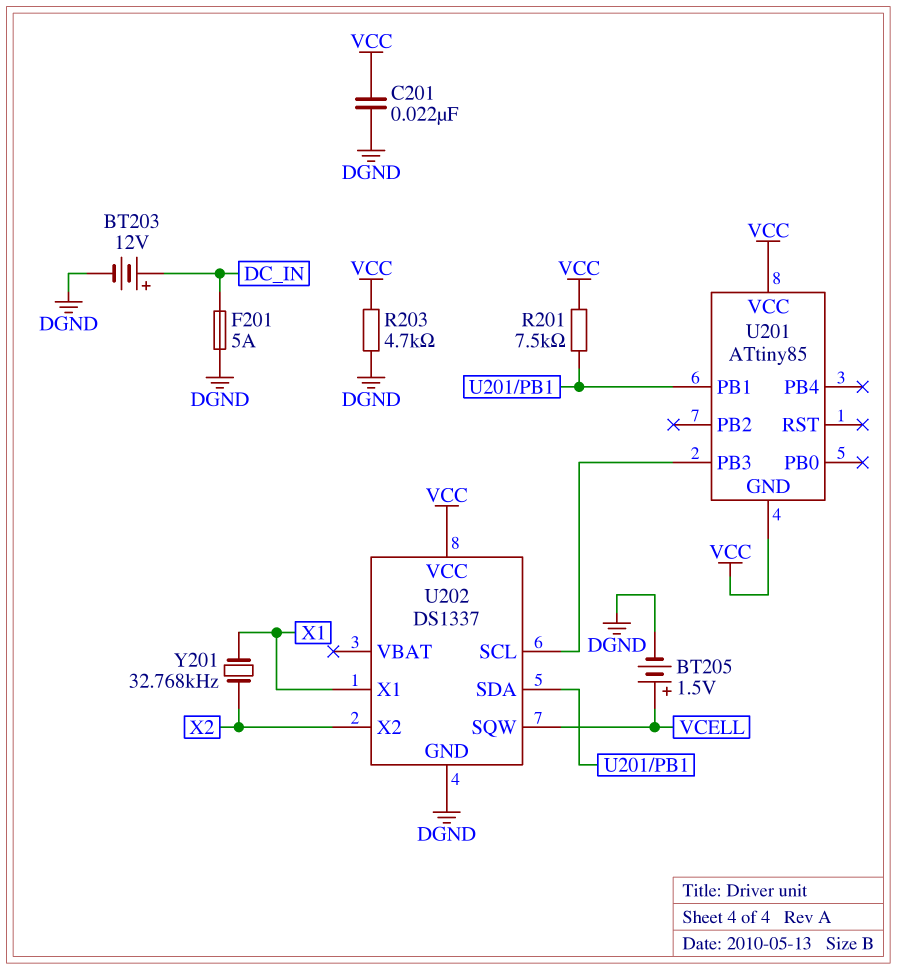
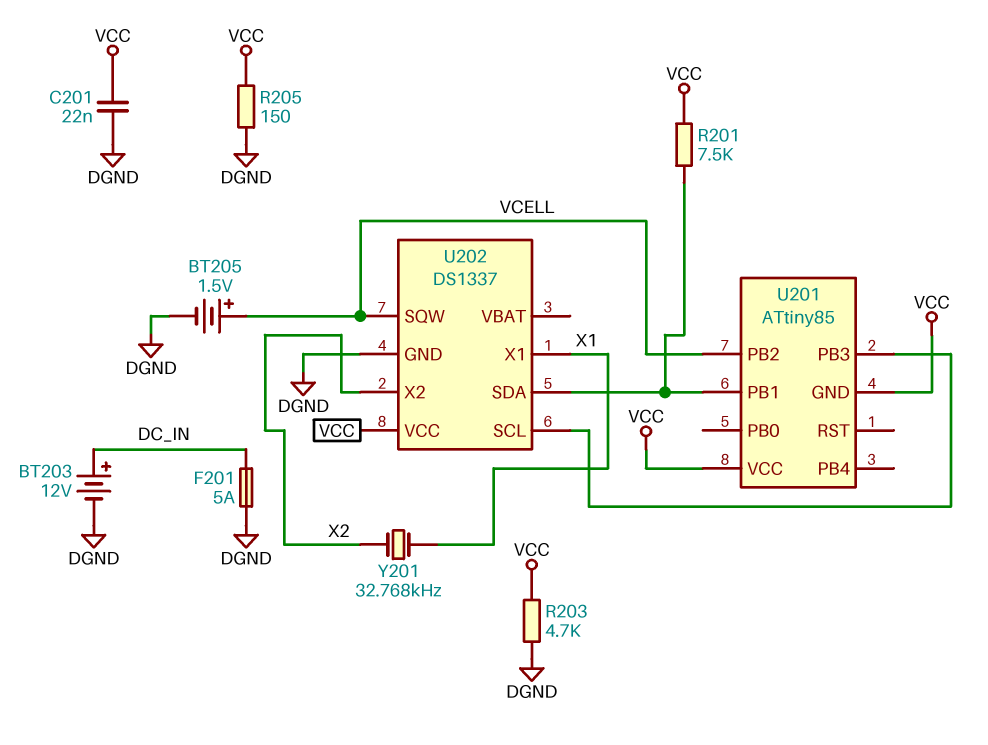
R205: none -> 150 (DGND, VCC)
U201 pin PB2: none -> VCELL

